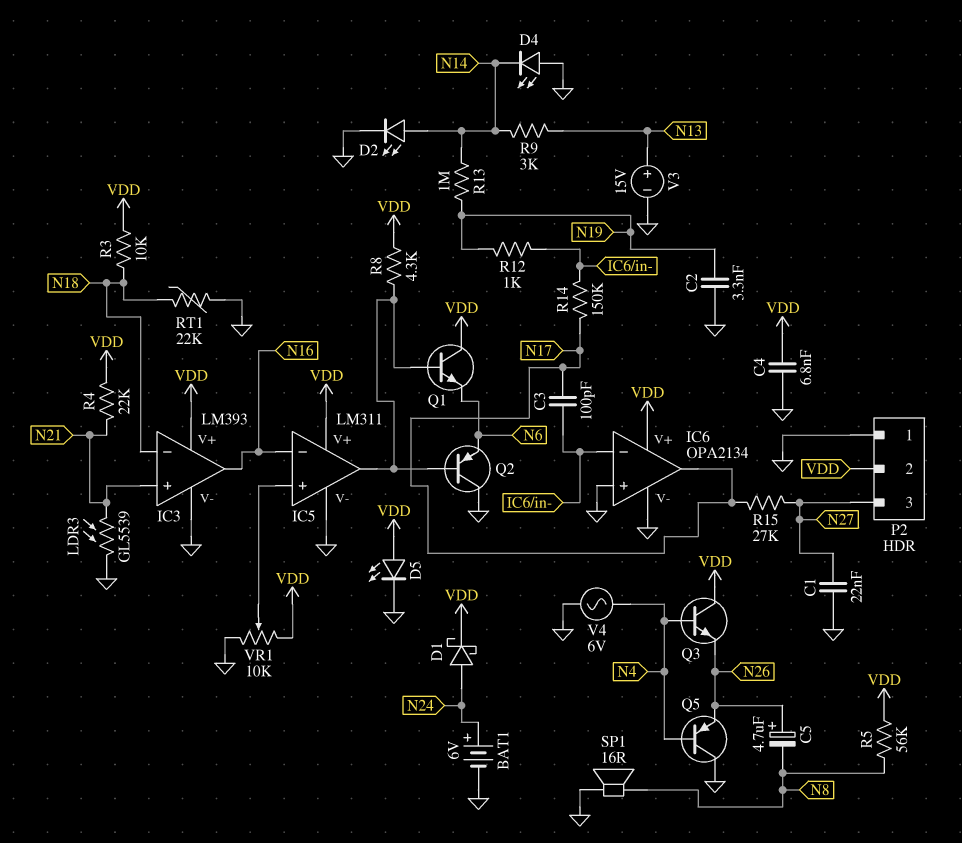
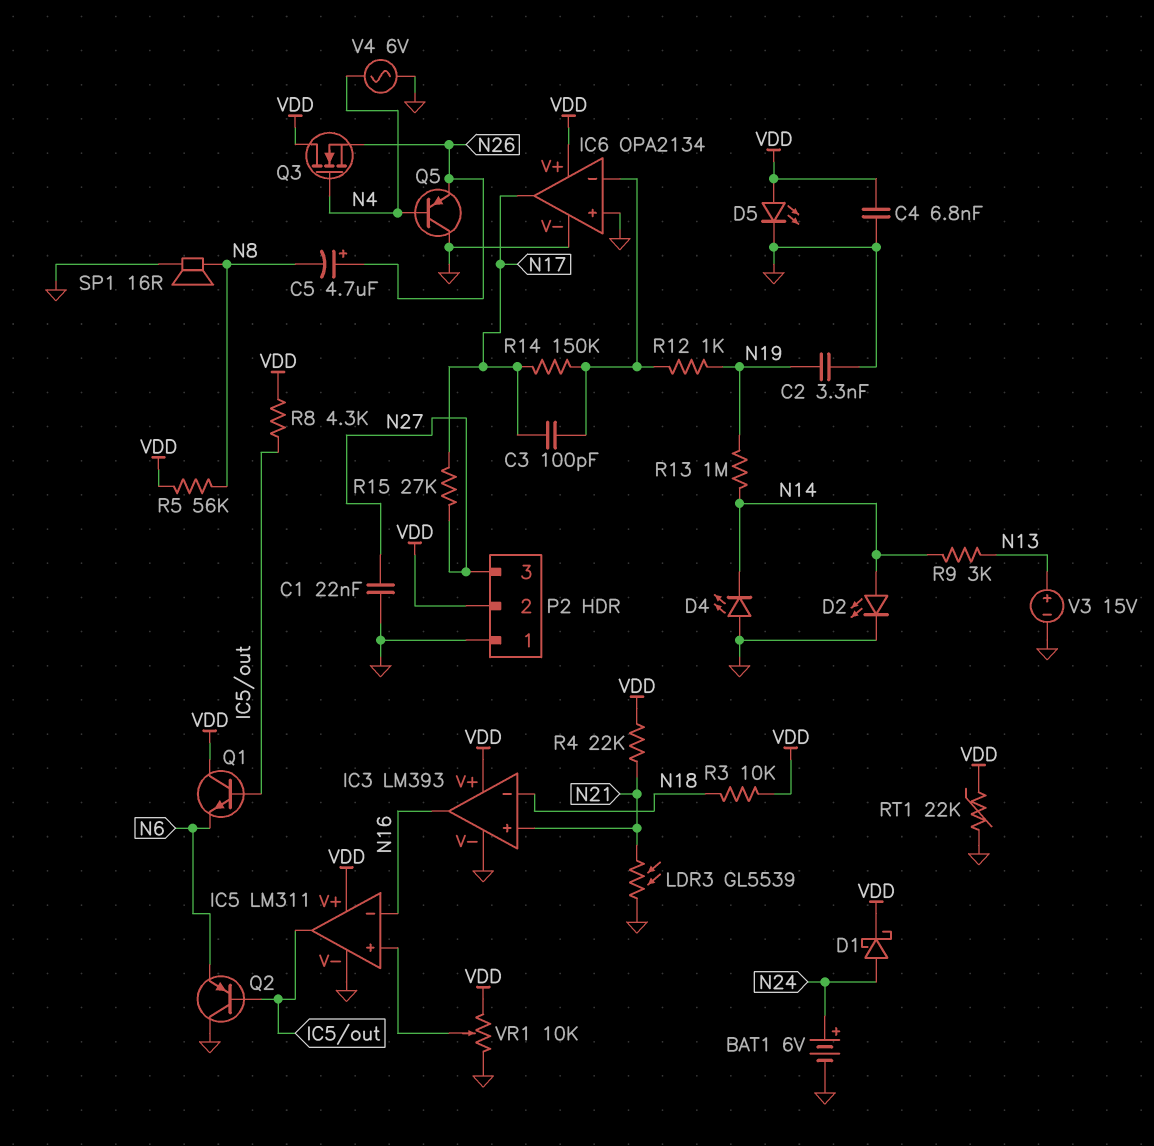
Q3: NPN (B N4, C VDD, E N26) -> NMOS (G N4, D VDD, S N26)
RT1: 22k (GND, N18) -> 22k (GND, VDD)

